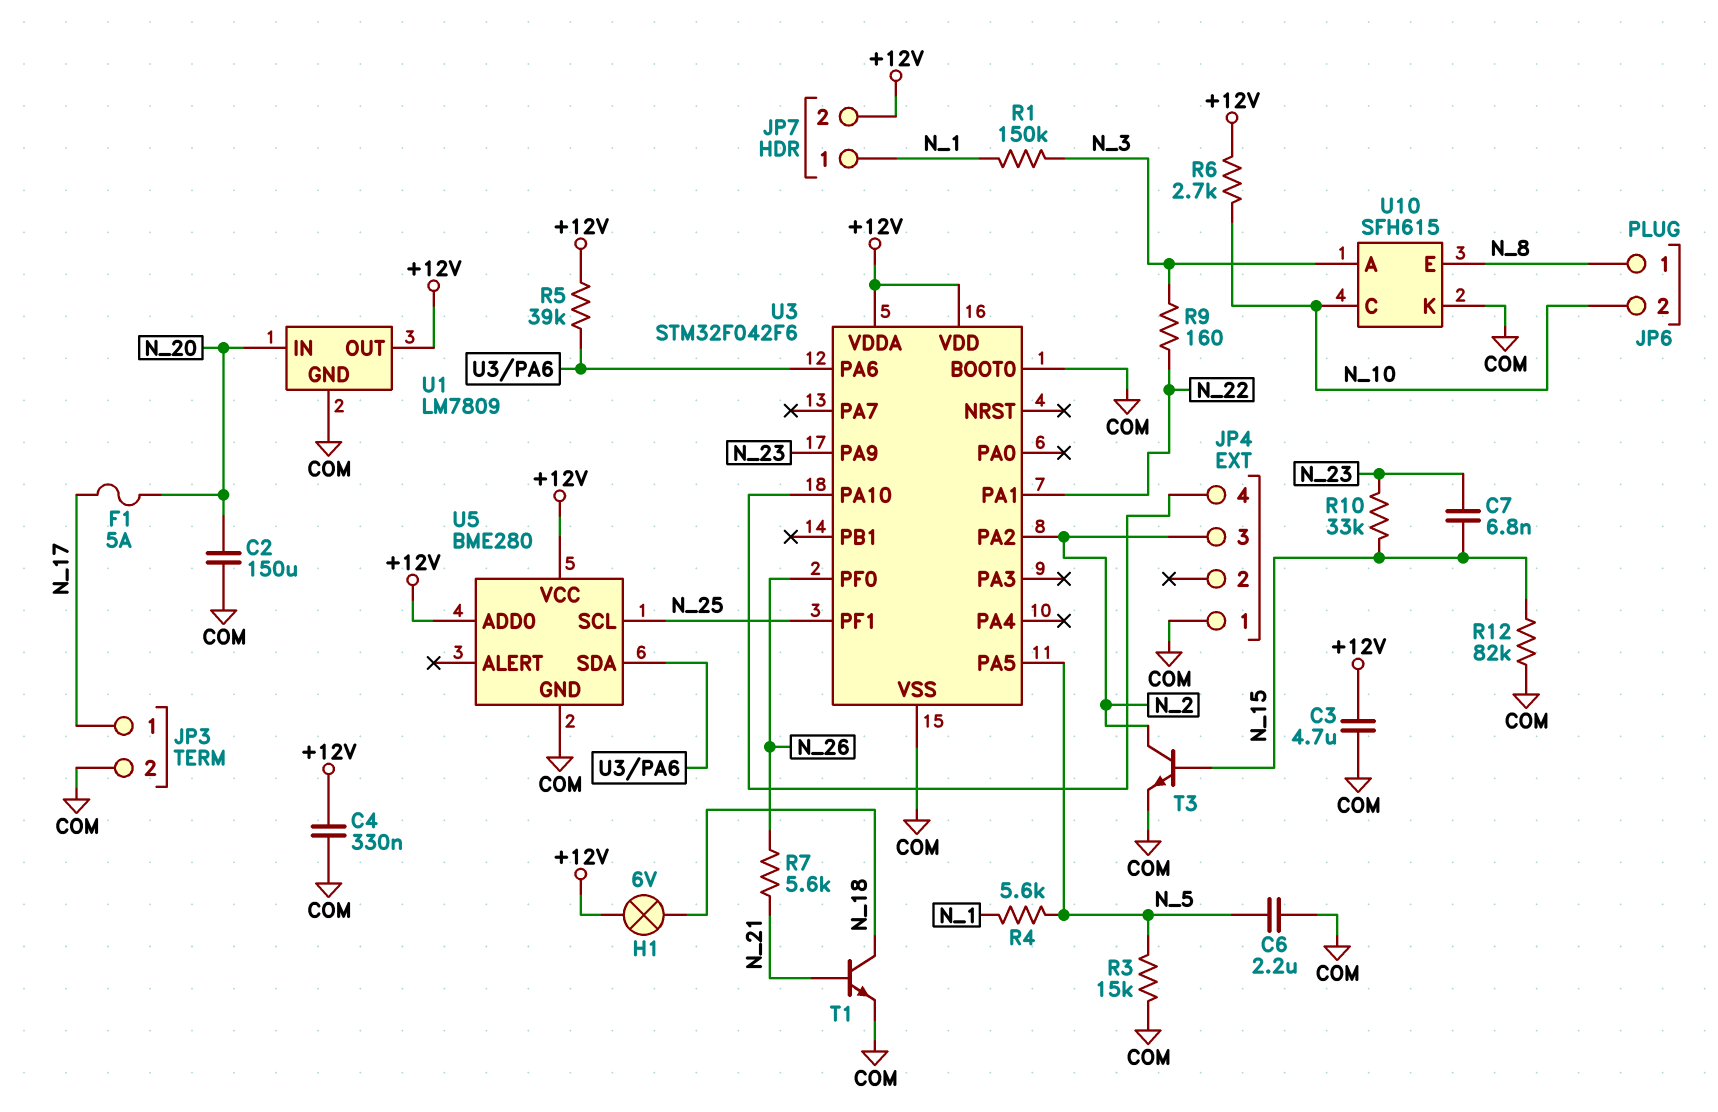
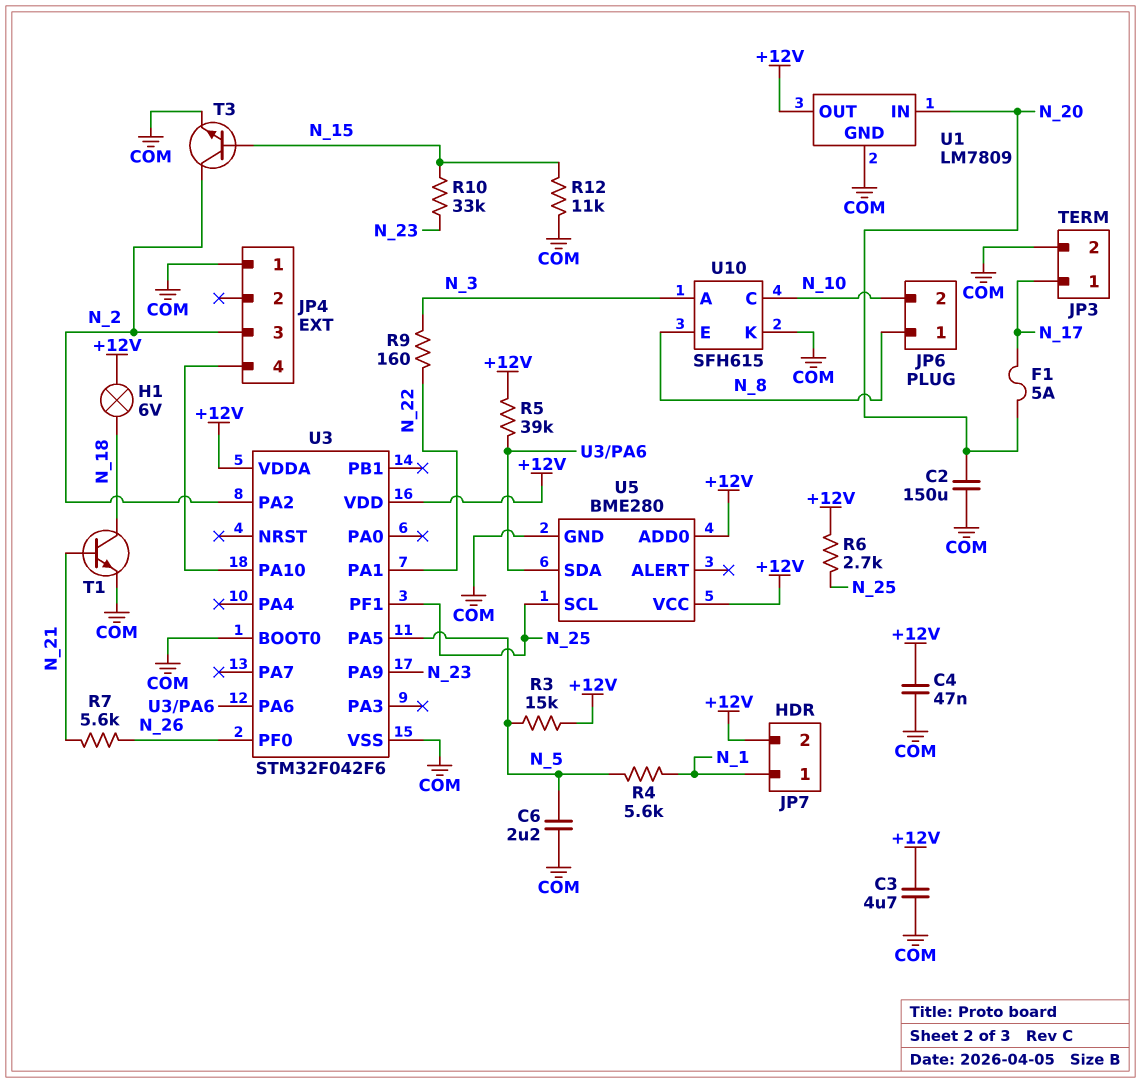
C4: 330nF (+12V, COM) -> 47nF (+12V, COM)
C7: 6.8nF (N_15, N_23) -> none
R1: 150k (N_1, N_3) -> none
R3: 15k (COM, N_5) -> 15k (+12V, N_5)
R6: 2.7k (+12V, N_10) -> 2.7k (+12V, N_25)
R12: 82k (COM, N_15) -> 11k (COM, N_15)

